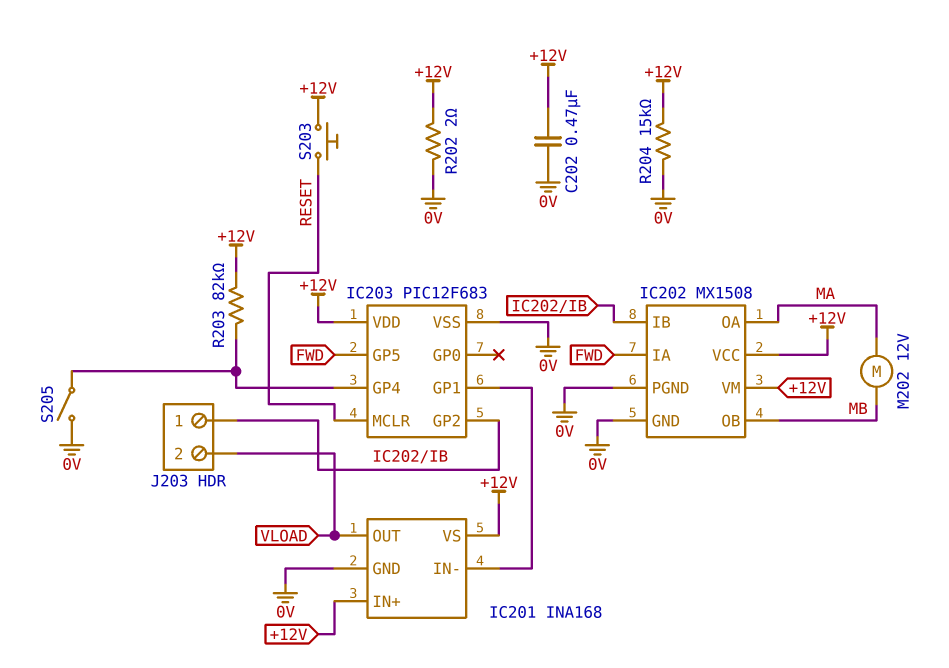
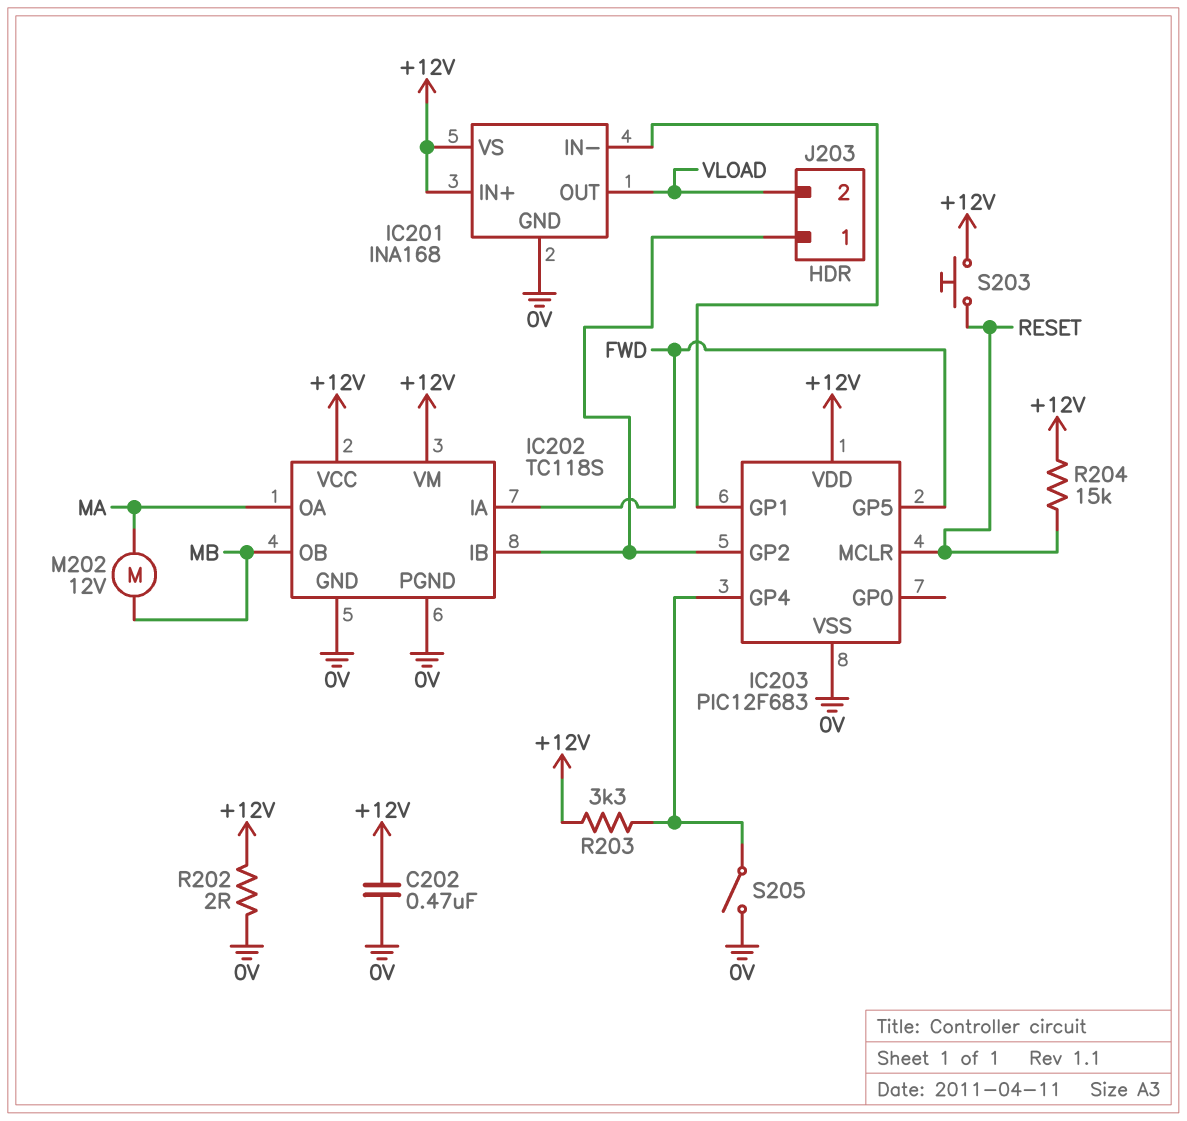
IC202: MX1508 -> TC118S
R203: 82k (+12V, IC203/GP4) -> 3.3k (+12V, IC203/GP4)
R204: 15k (+12V, 0V) -> 15k (+12V, RESET)

